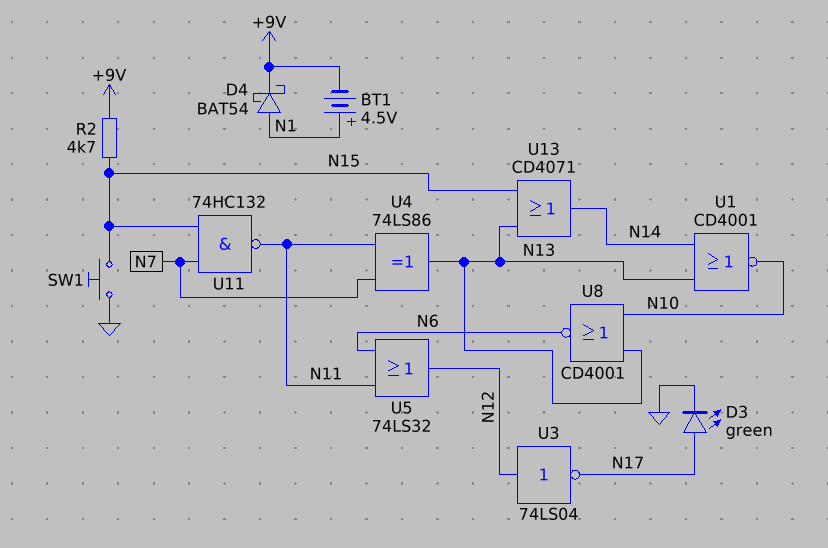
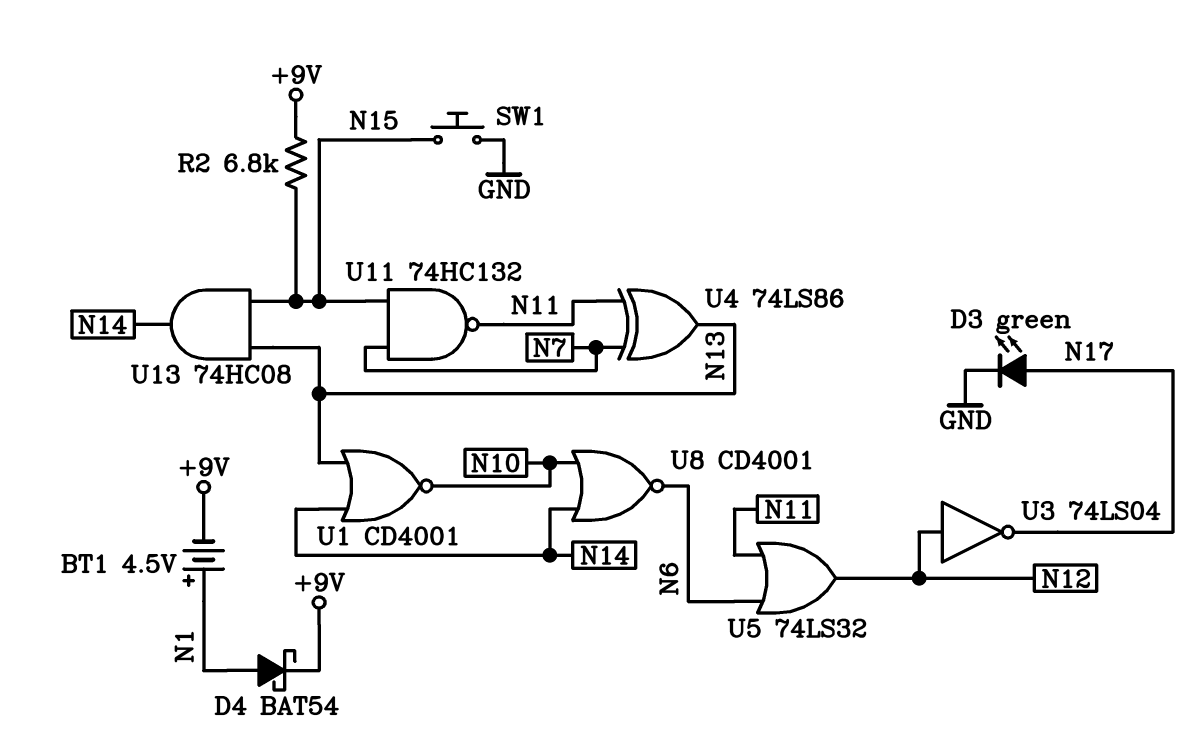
R2: 4.7k (+9V, N15) -> 6.8k (+9V, N15)
U8: NOR CD4001 (in N10, in N13, out N6) -> NOR CD4001 (in N10, in N14, out N6)
U13: OR CD4071 (in N13, in N15, out N14) -> AND 74HC08 (in N13, in N15, out N14)

